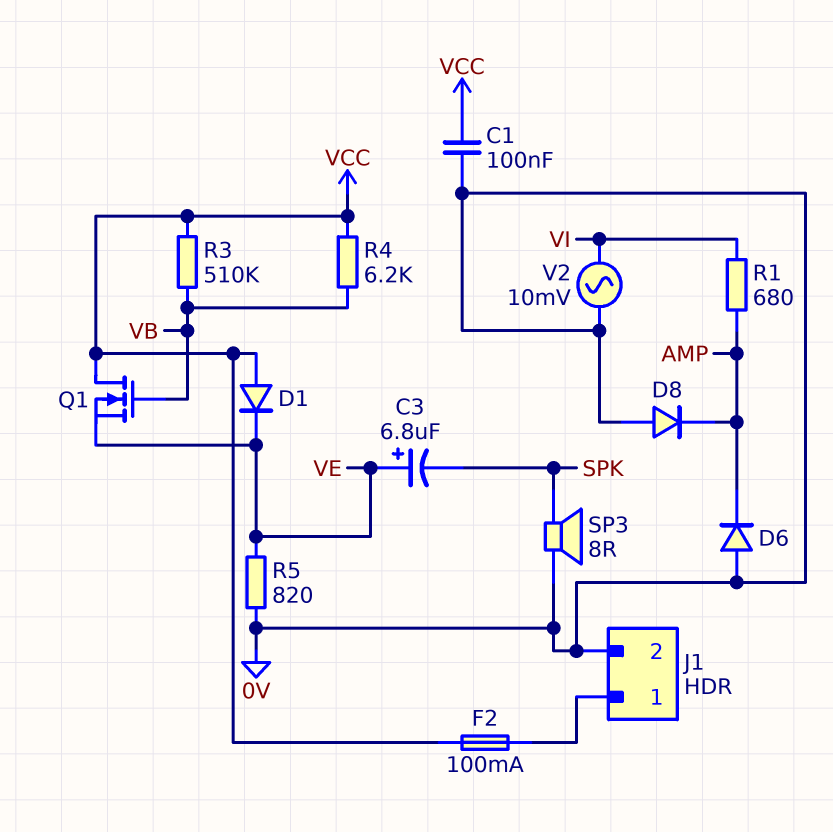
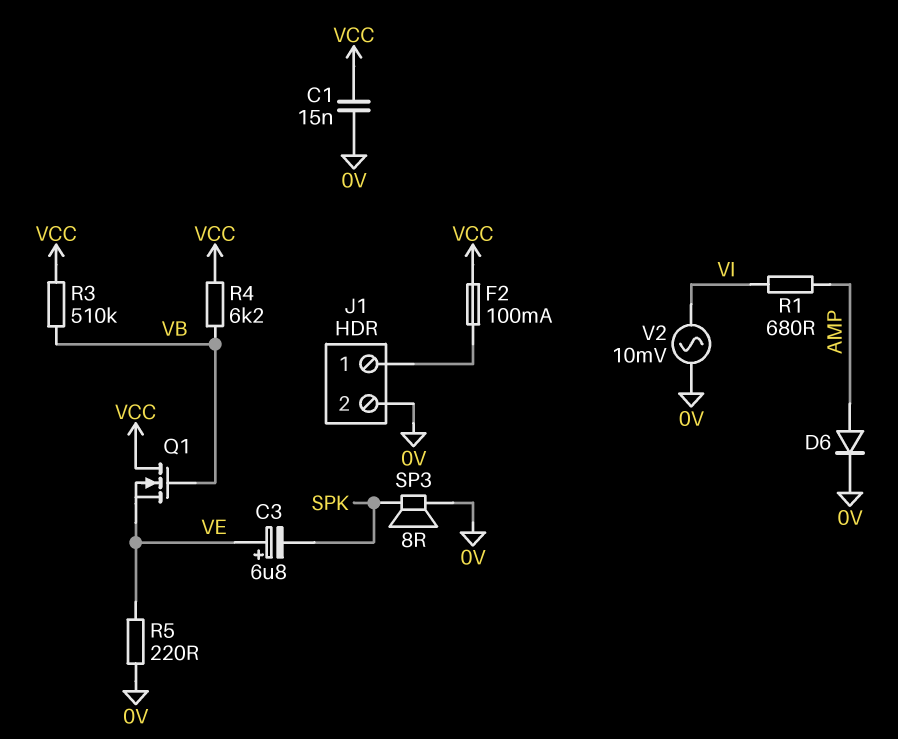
C1: 100nF (0V, VCC) -> 15nF (0V, VCC)
D1: diode (A VCC, K VE) -> none
D6: diode (A 0V, K AMP) -> diode (A AMP, K 0V)
D8: diode (A 0V, K AMP) -> none
R5: 820 (0V, VE) -> 220 (0V, VE)

